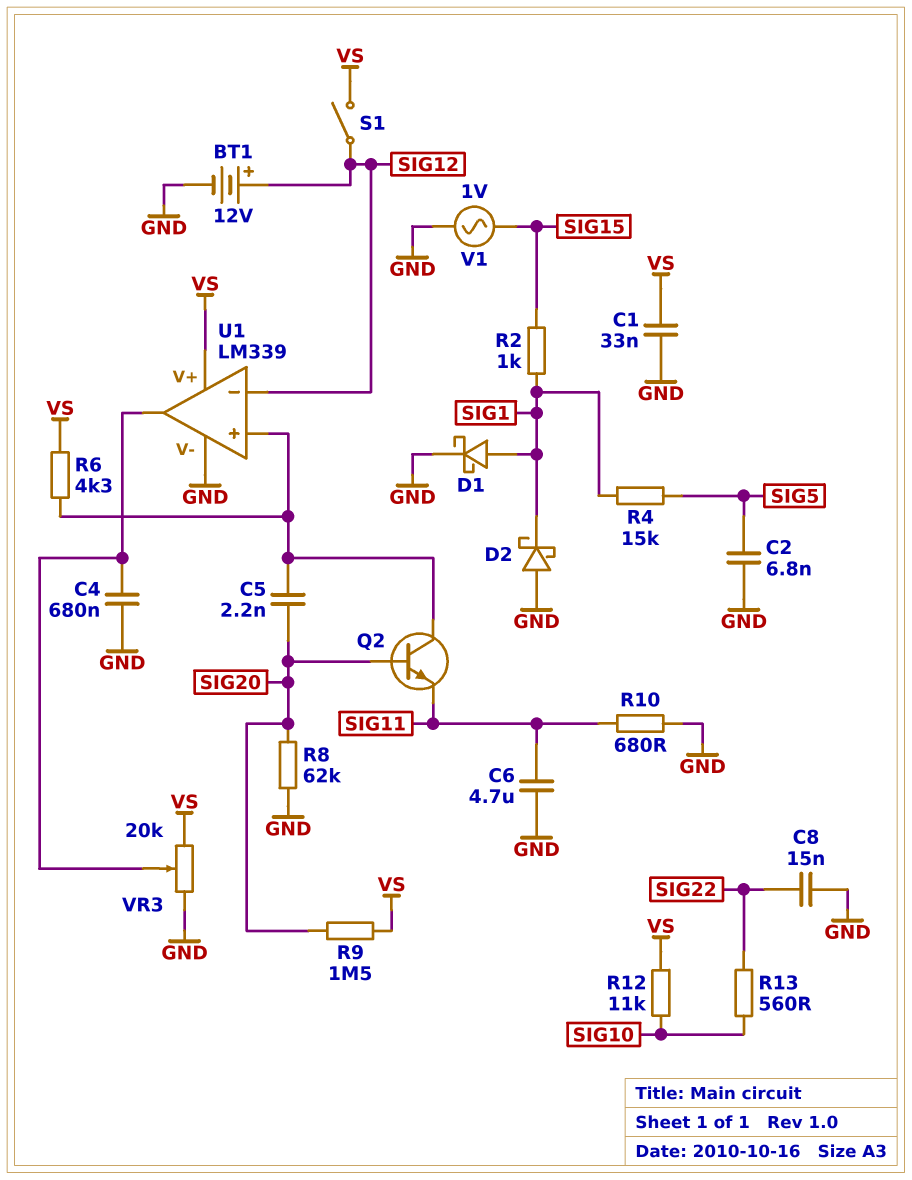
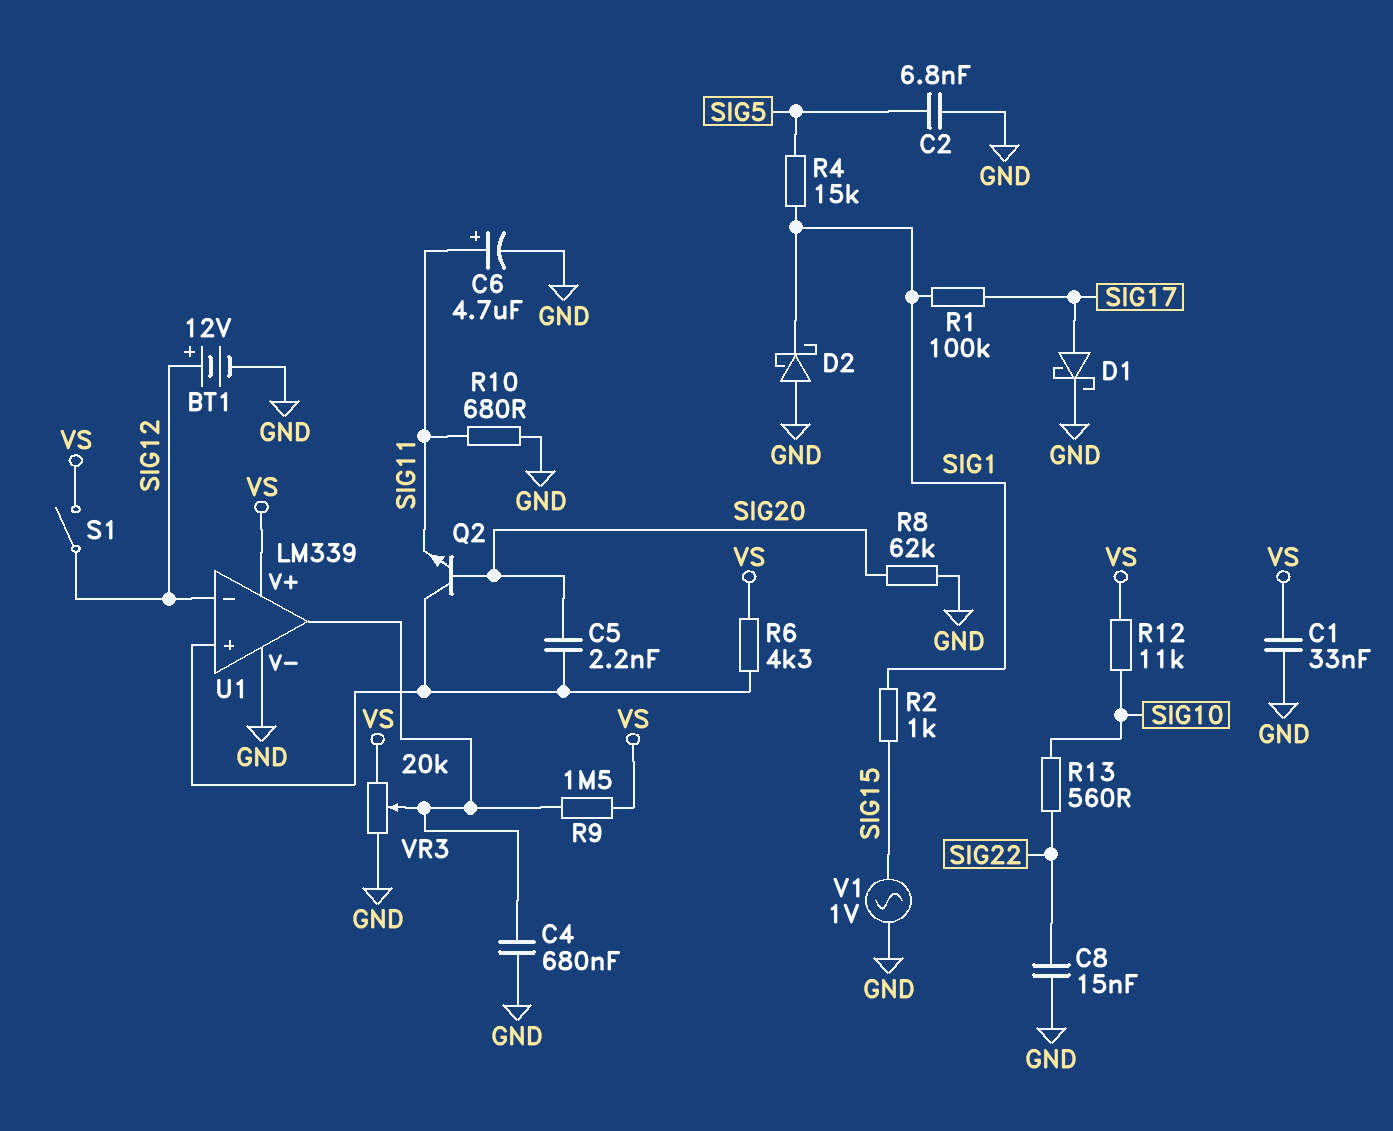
C6: 4.7uF (GND, SIG11) -> 4.7uF (plus SIG11, minus GND)
D1: schottky (A SIG1, K GND) -> schottky (A SIG17, K GND)
R1: none -> 100k (SIG1, SIG17)
R9: 1.5M (SIG20, VS) -> 1.5M (U1/out, VS)

